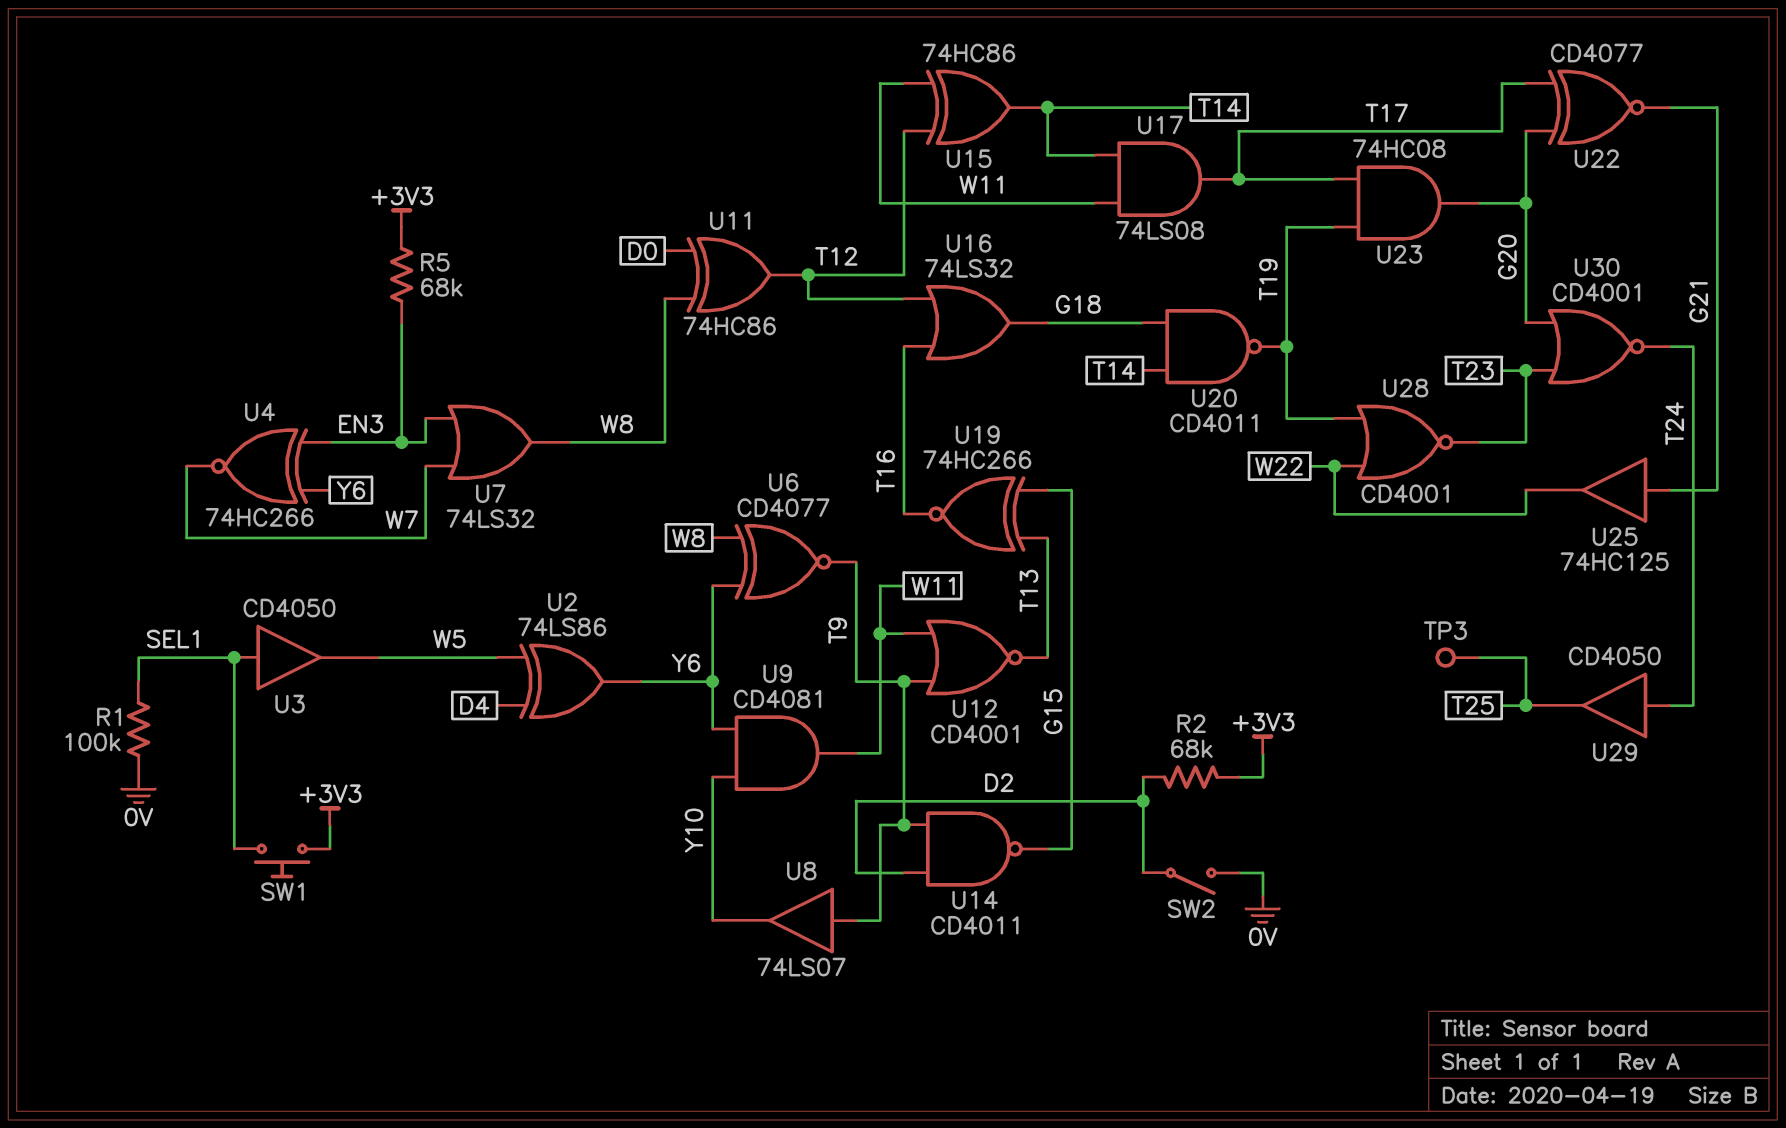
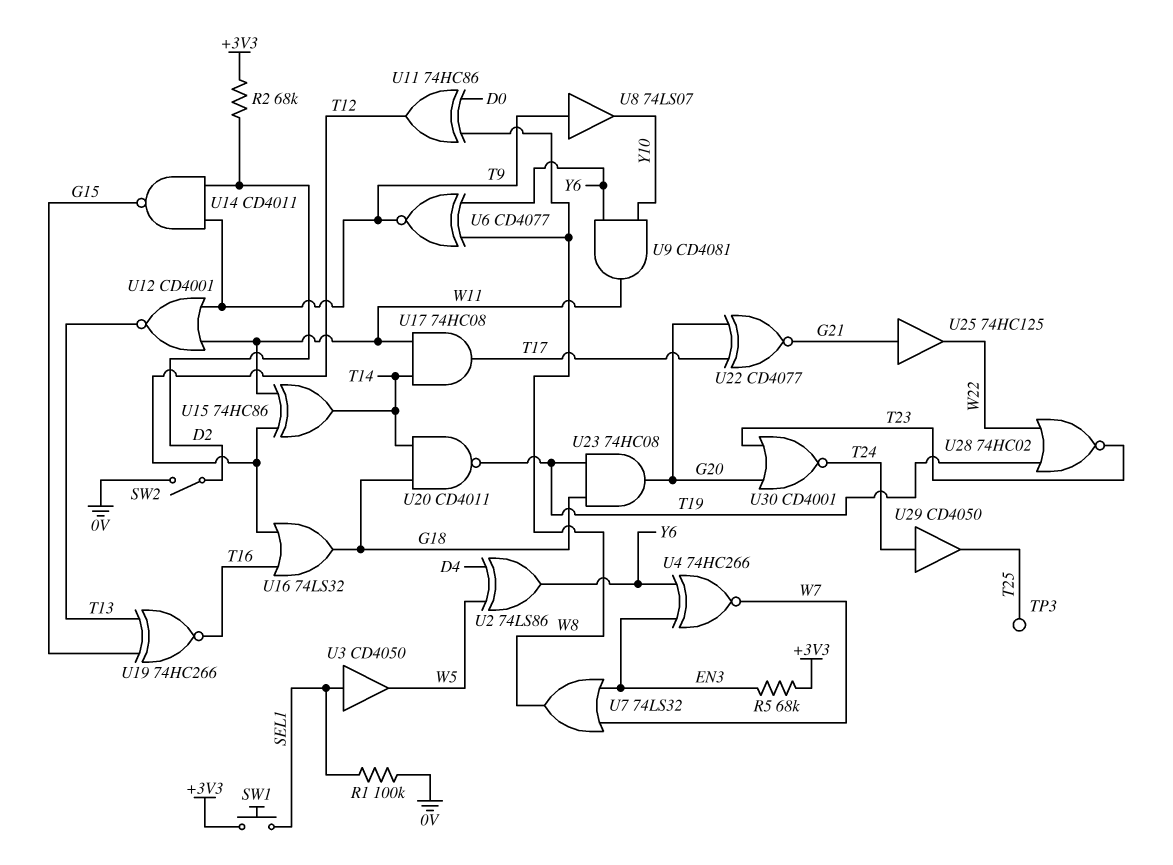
U17: AND 74LS08 (in T14, in W11, out T17) -> AND 74HC08 (in T14, in W11, out T17)
U23: AND 74HC08 (in T17, in T19, out G20) -> AND 74HC08 (in G18, in T19, out G20)
U28: NOR CD4001 (in T19, in W22, out T23) -> NOR 74HC02 (in T19, in W22, out T23)

